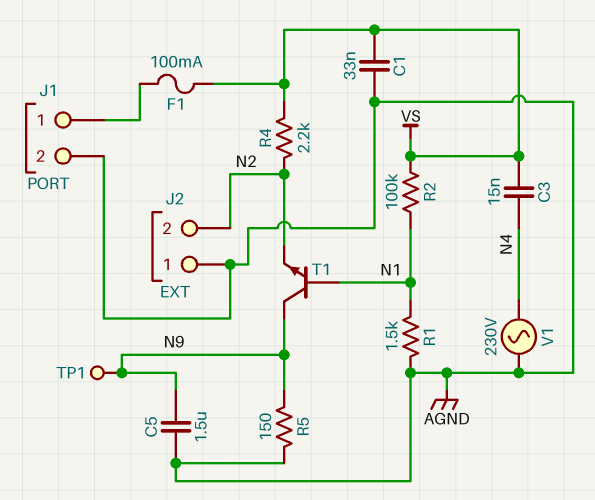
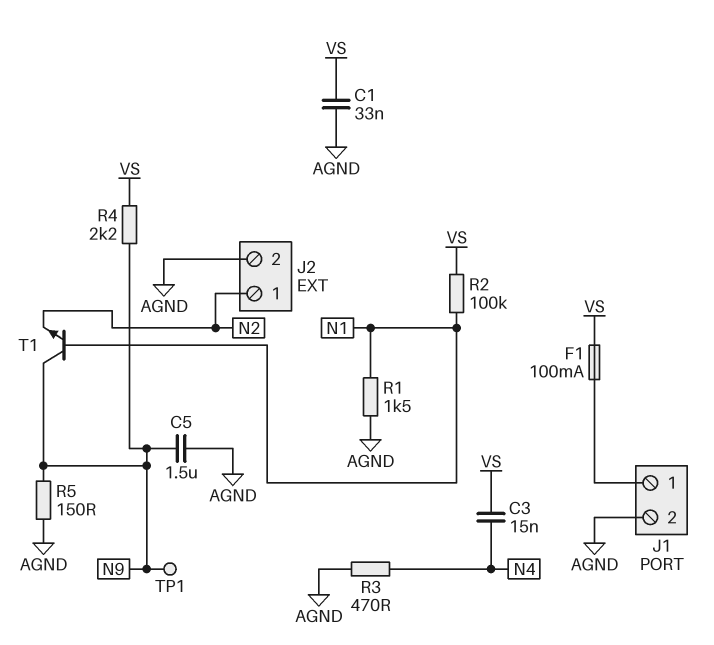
J2 pin 1: AGND -> N2
J2 pin 2: N2 -> AGND
R3: none -> 470 (AGND, N4)
R4: 2.2k (N2, VS) -> 2.2k (N9, VS)
V1: AC 230V (AGND, N4) -> none

